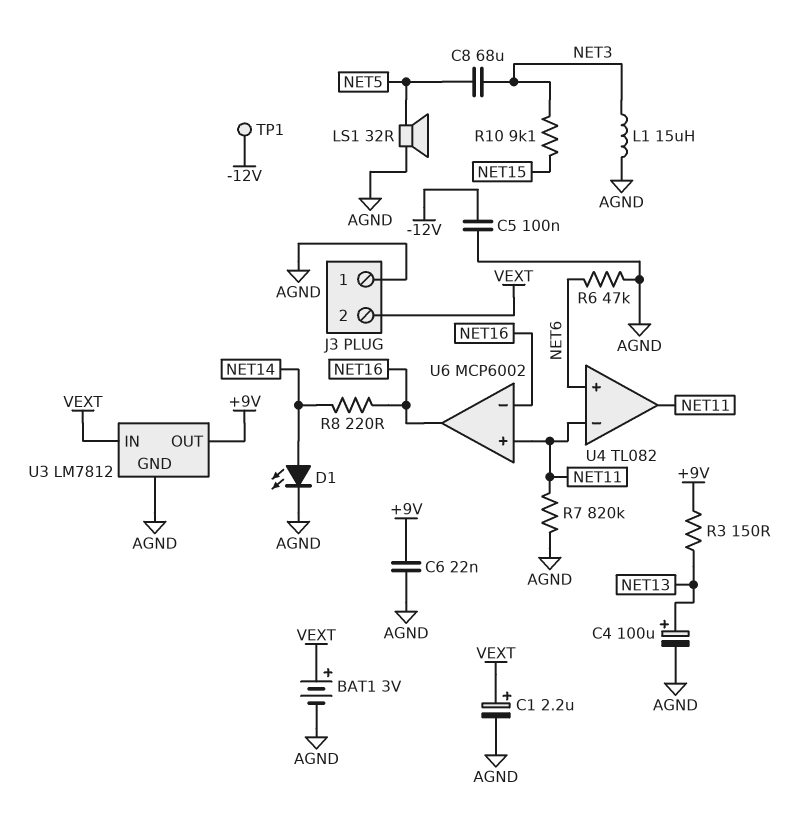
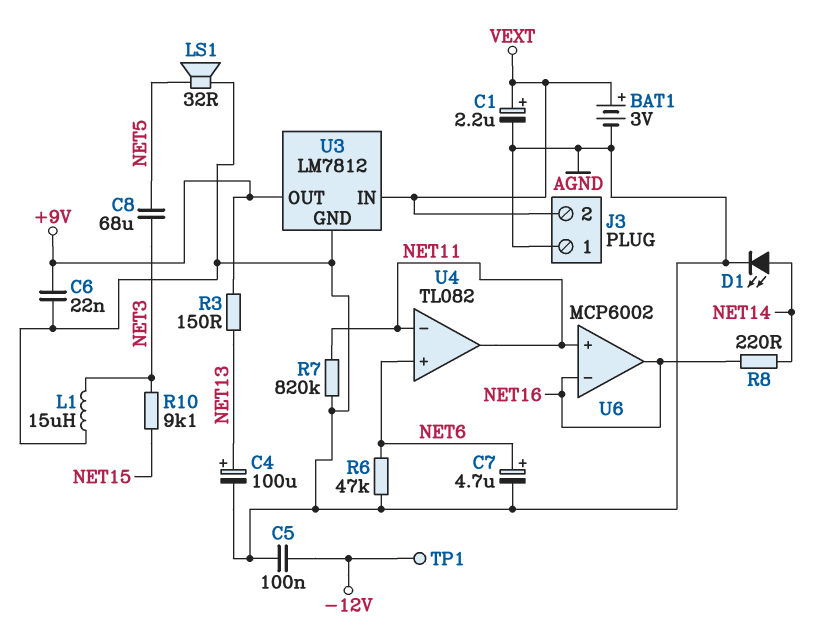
C7: none -> 4.7uF (plus NET6, minus AGND)

